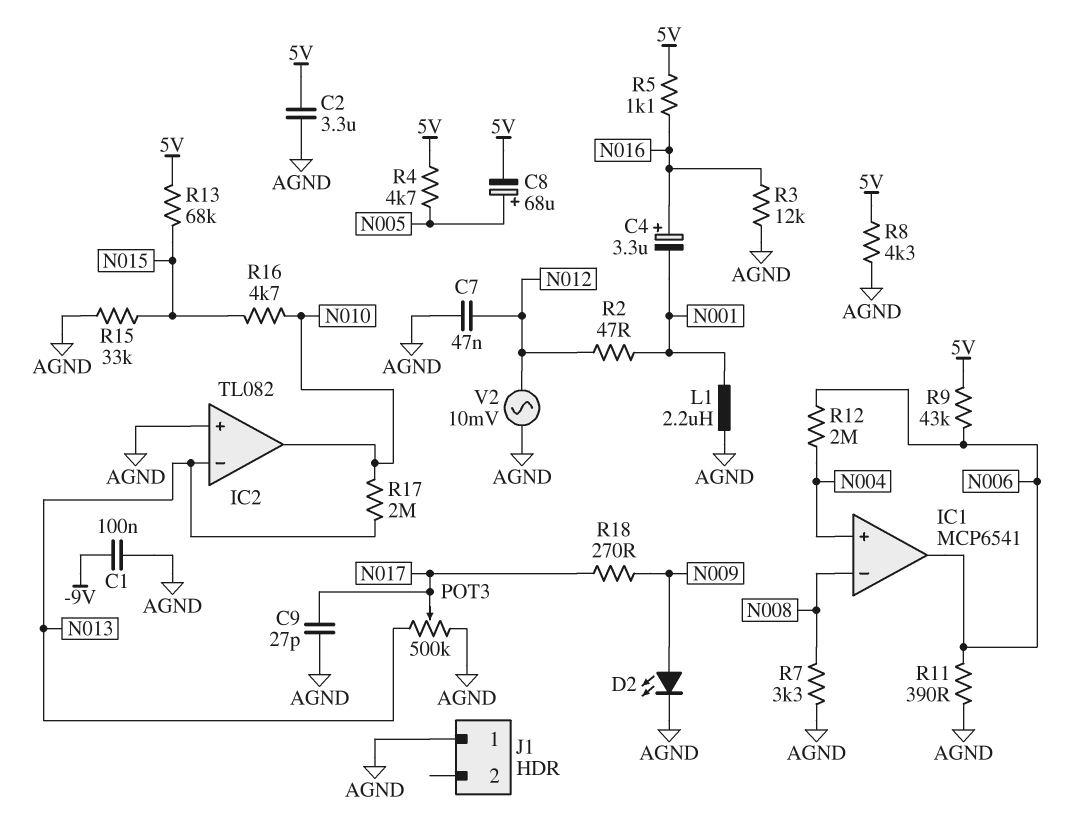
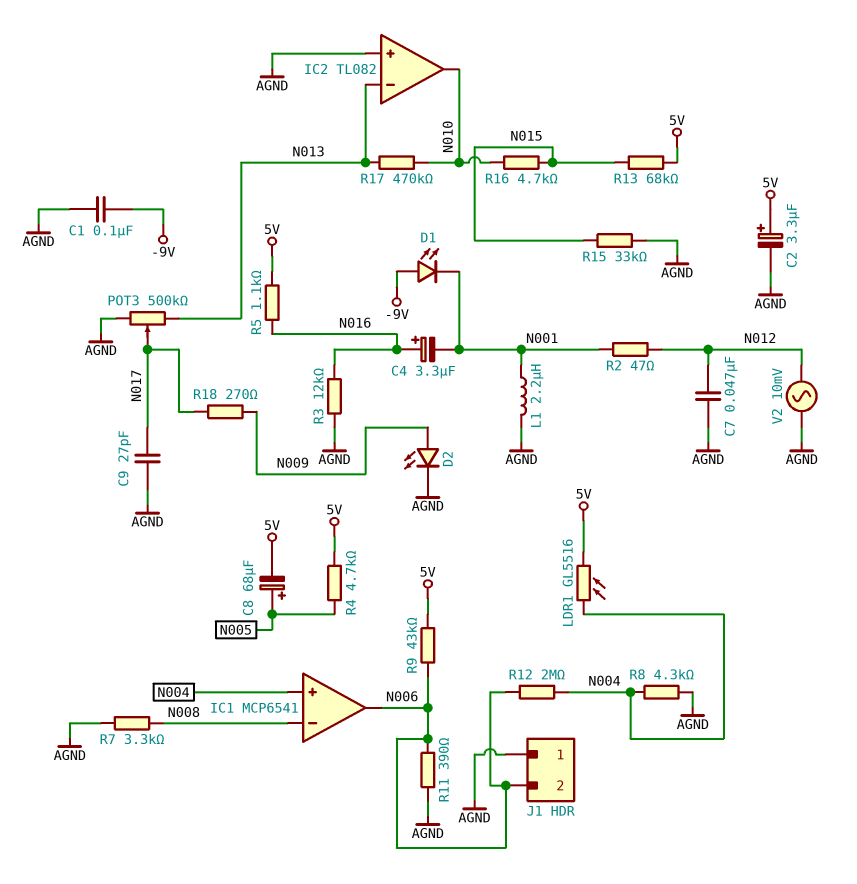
C2: 3.3uF (5V, AGND) -> 3.3uF (plus 5V, minus AGND)
D1: none -> LED (A -9V, K N001)
J1 pin 2: none -> N006
LDR1: none -> GL5516 (5V, N004)
R8: 4.3k (5V, AGND) -> 4.3k (AGND, N004)
R17: 2M (N010, N013) -> 470k (N010, N013)

